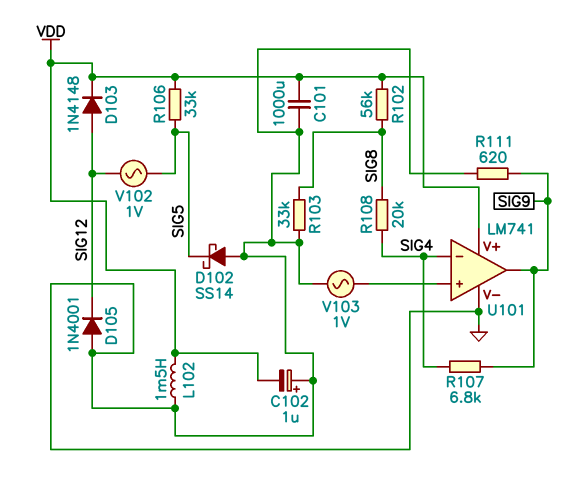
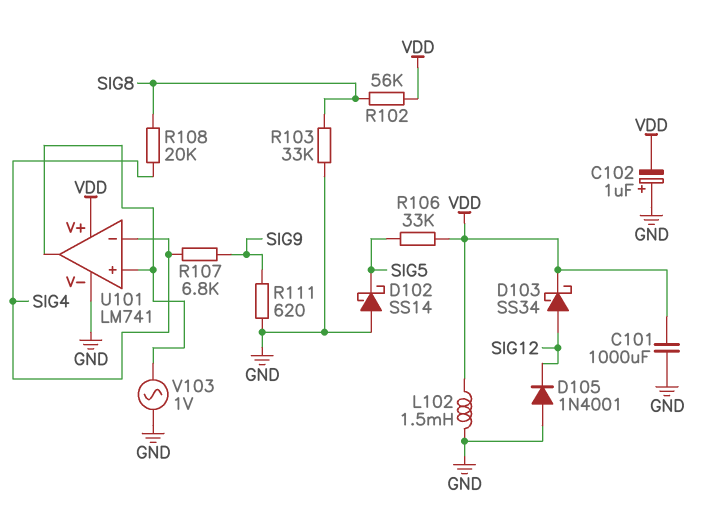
D103: diode 1N4148 (A SIG12, K VDD) -> schottky SS34 (A SIG12, K VDD)
U101 pin out: SIG9 -> U101/in+
V102: AC 1V (SIG5, SIG12) -> none

